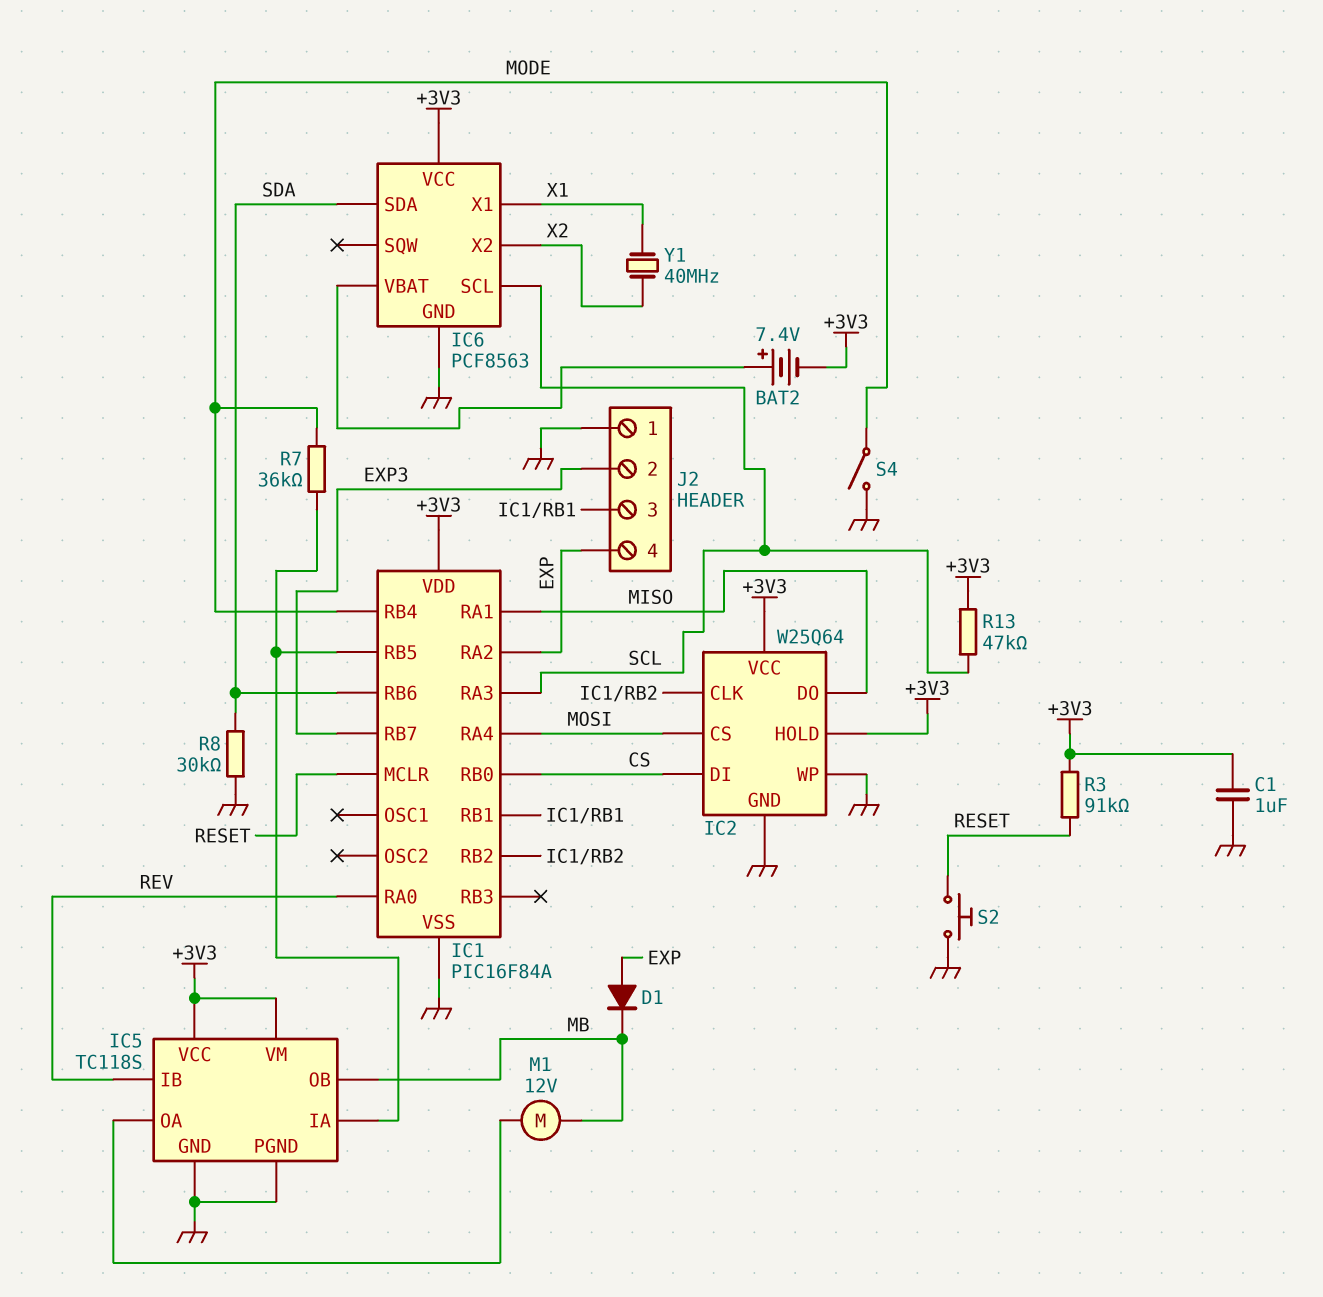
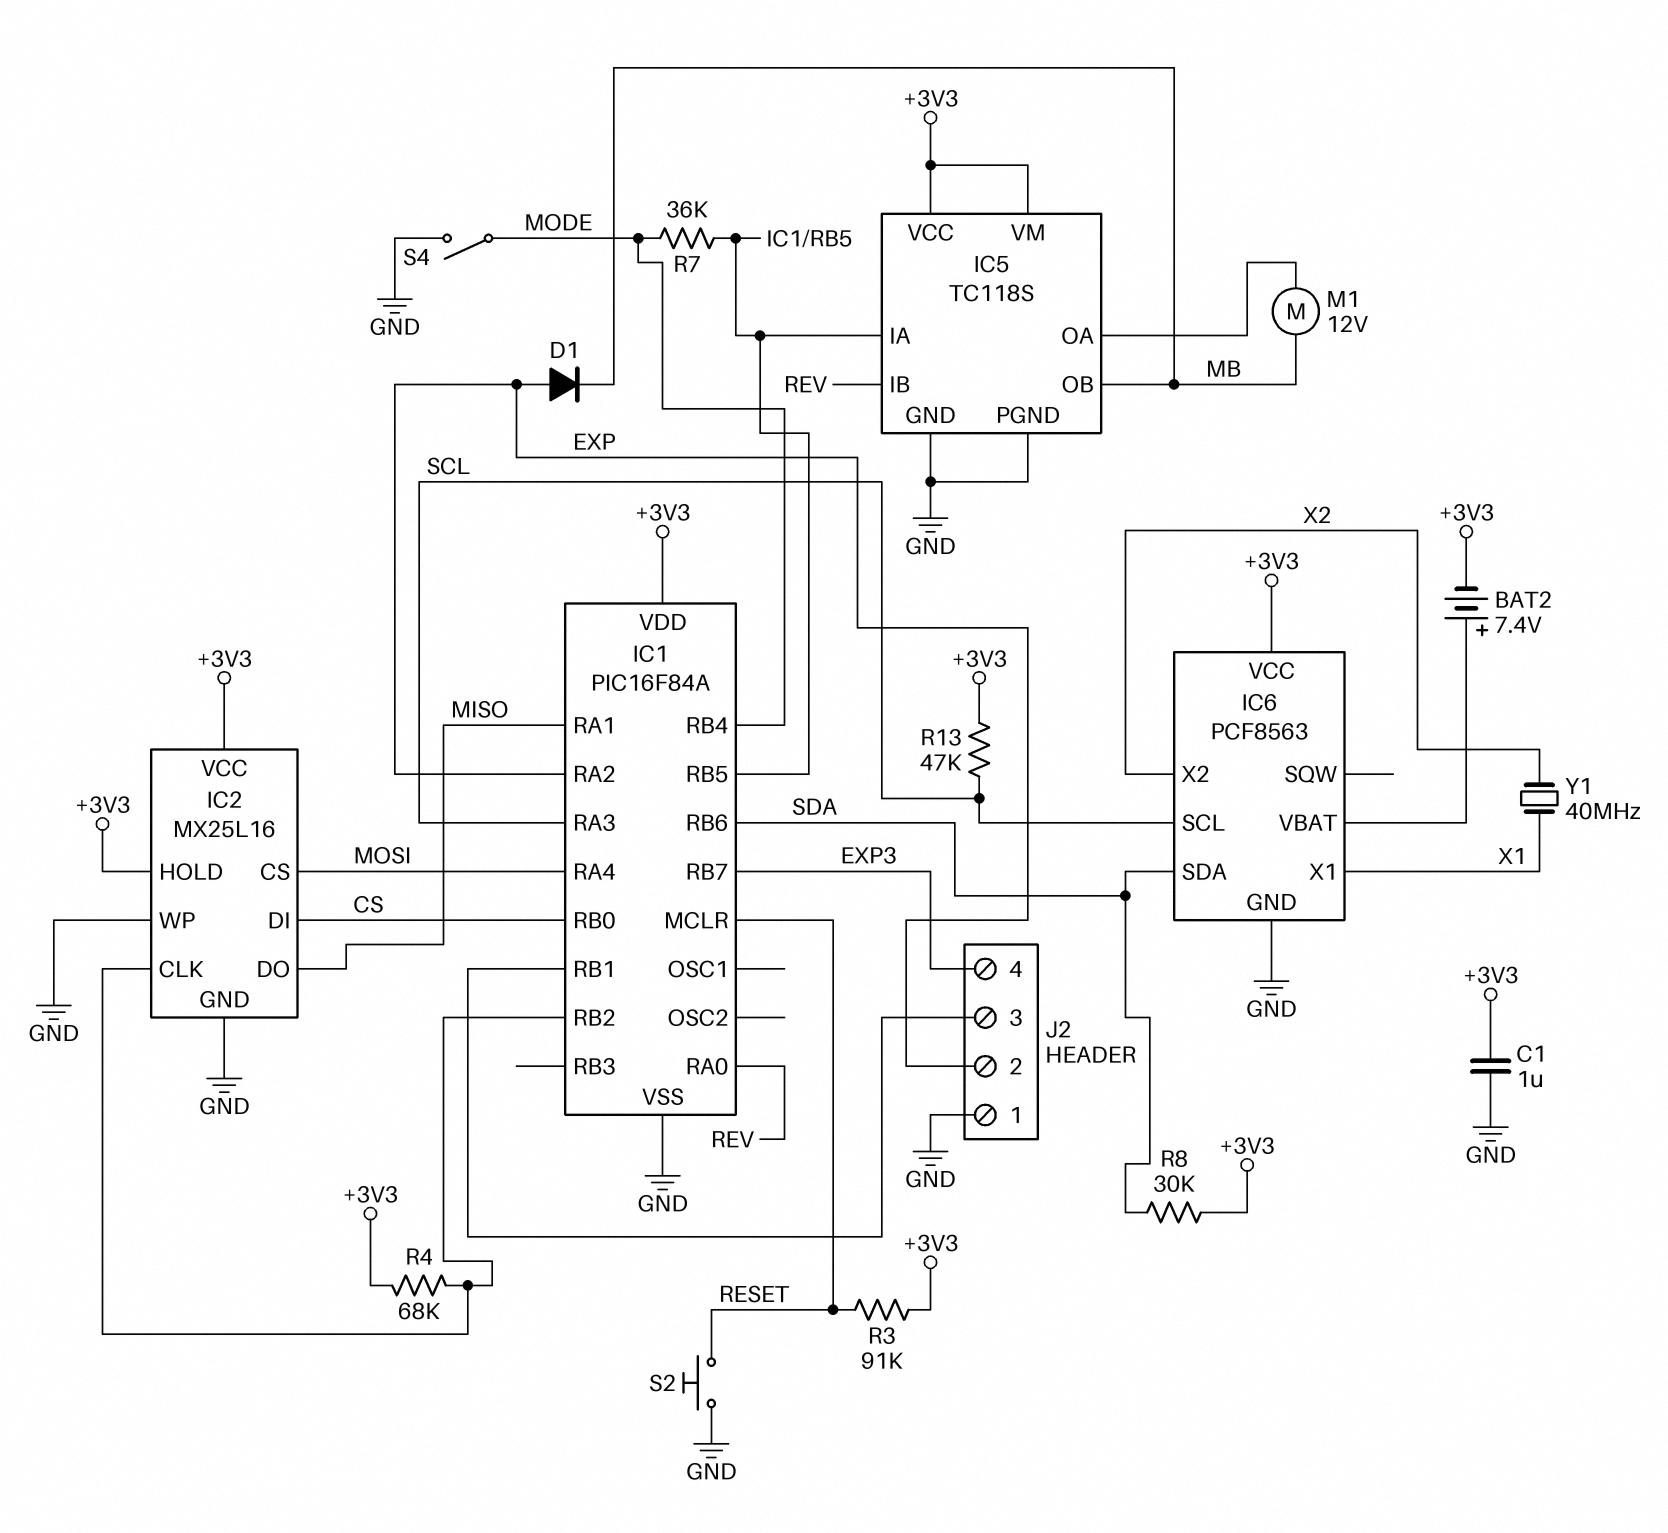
IC2: W25Q64 -> MX25L16
J2 pin 2: EXP3 -> EXP
J2 pin 4: EXP -> EXP3
R4: none -> 68k (+3V3, IC1/RB2)
R8: 30k (GND, SDA) -> 30k (+3V3, SDA)

